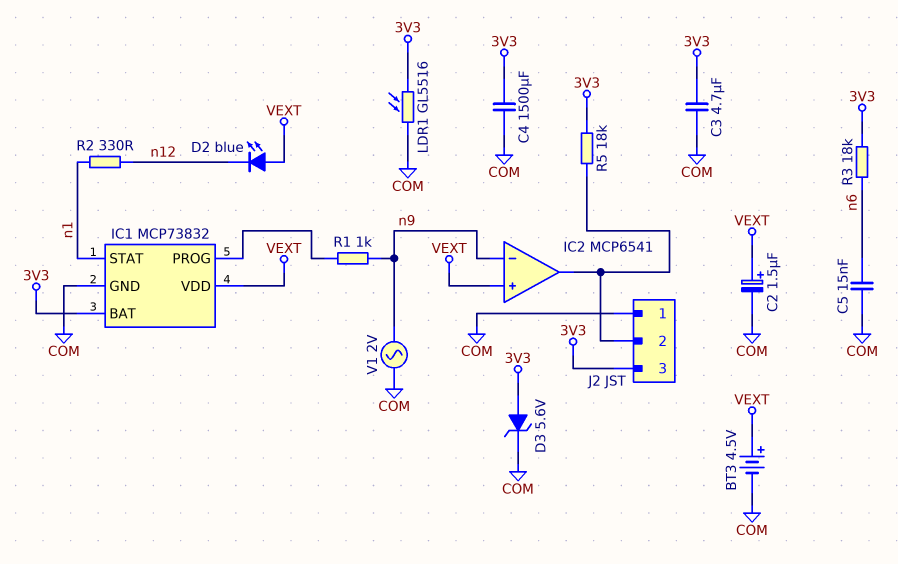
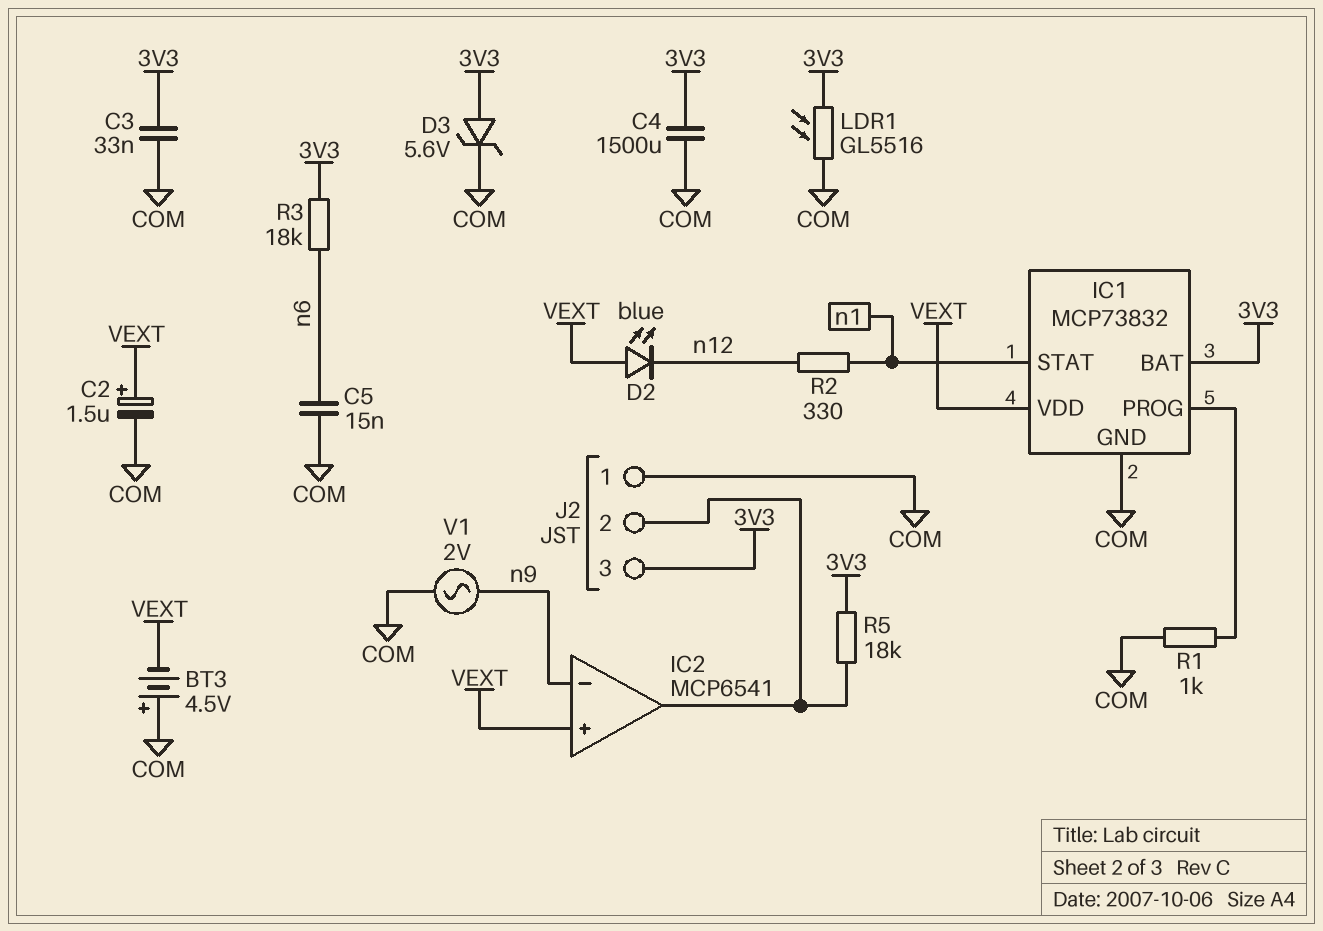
BT3: 4.5V (plus VEXT, minus COM) -> 4.5V (plus COM, minus VEXT)
C3: 4.7uF (3V3, COM) -> 33nF (3V3, COM)
R1: 1k (IC1/PROG, n9) -> 1k (COM, IC1/PROG)

